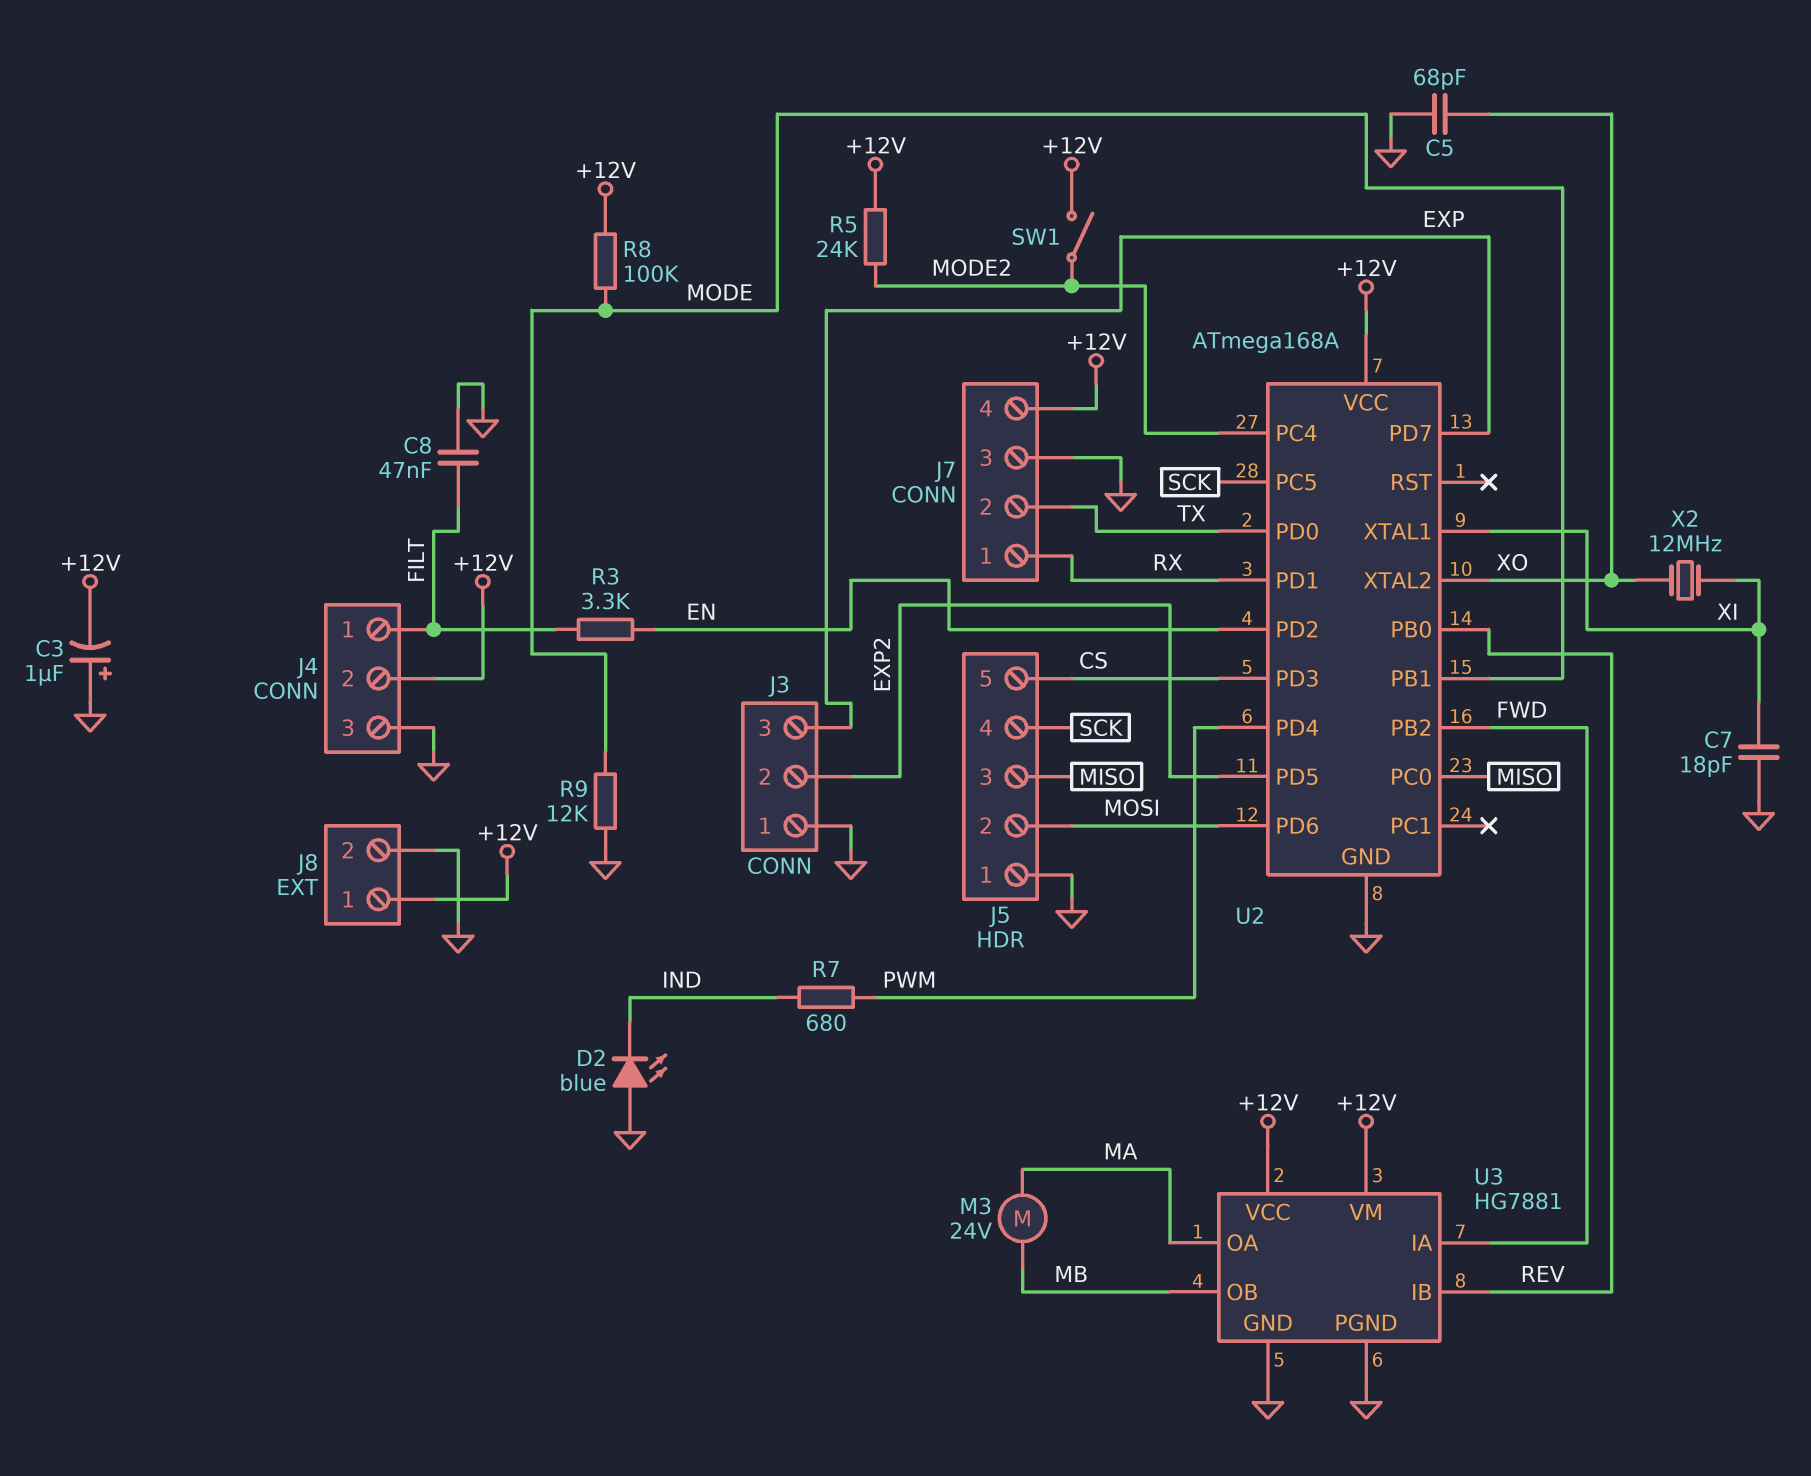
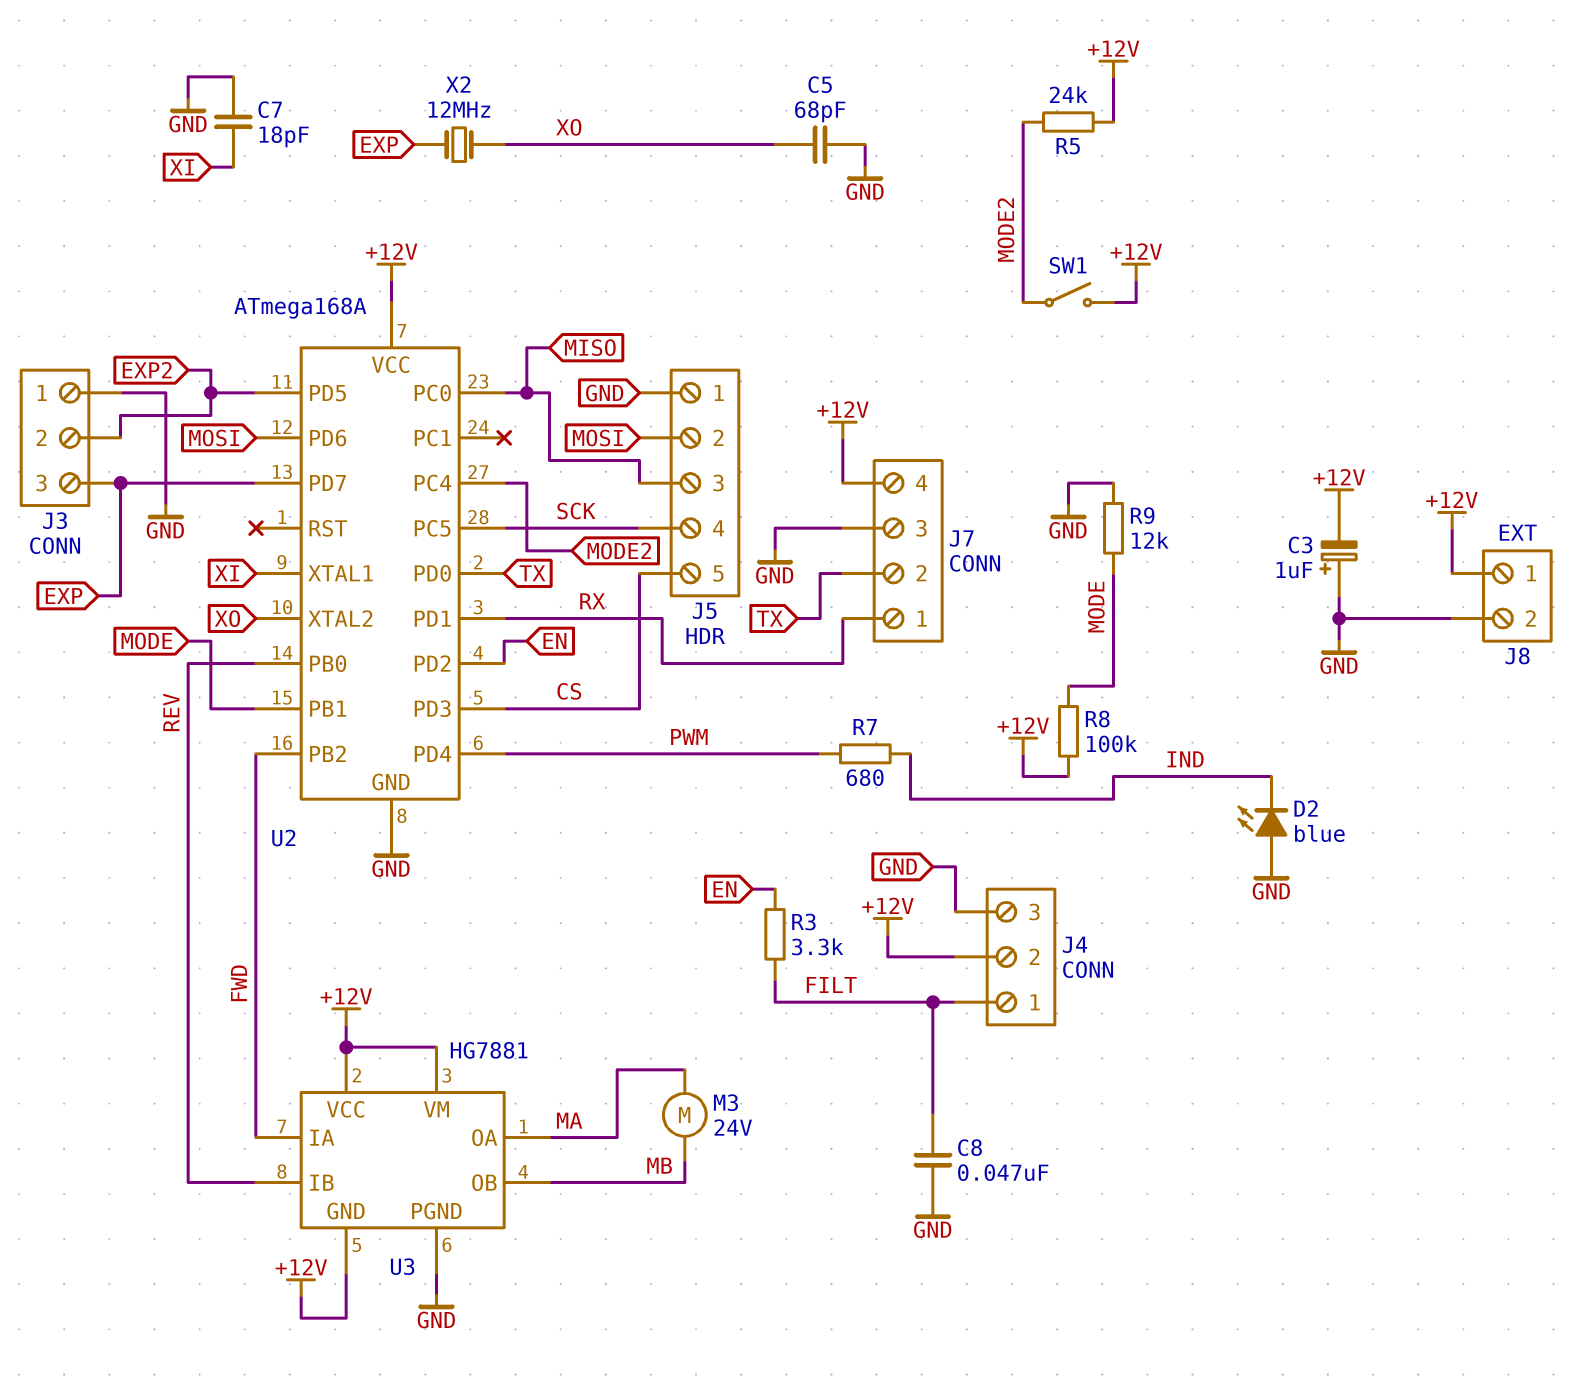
U3 pin GND: GND -> +12V
X2: 12MHz (XI, XO) -> 12MHz (EXP, XO)

